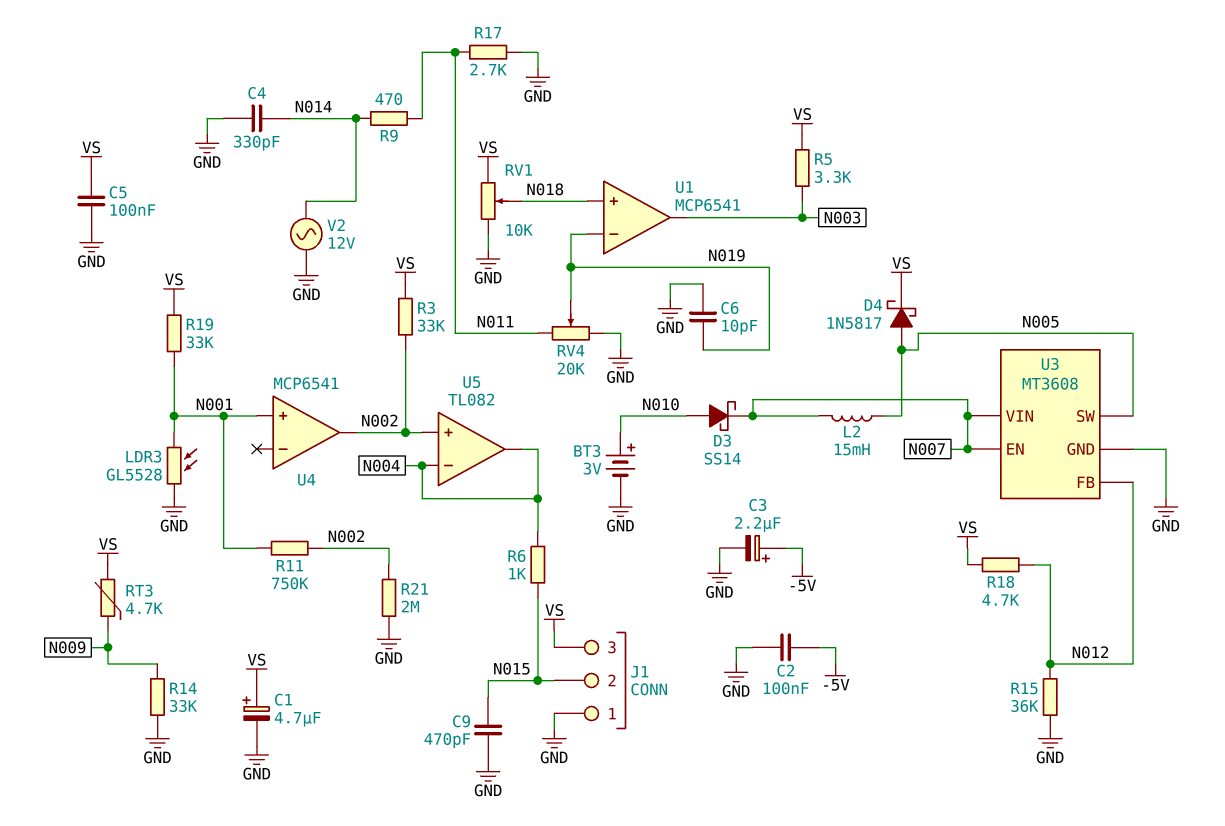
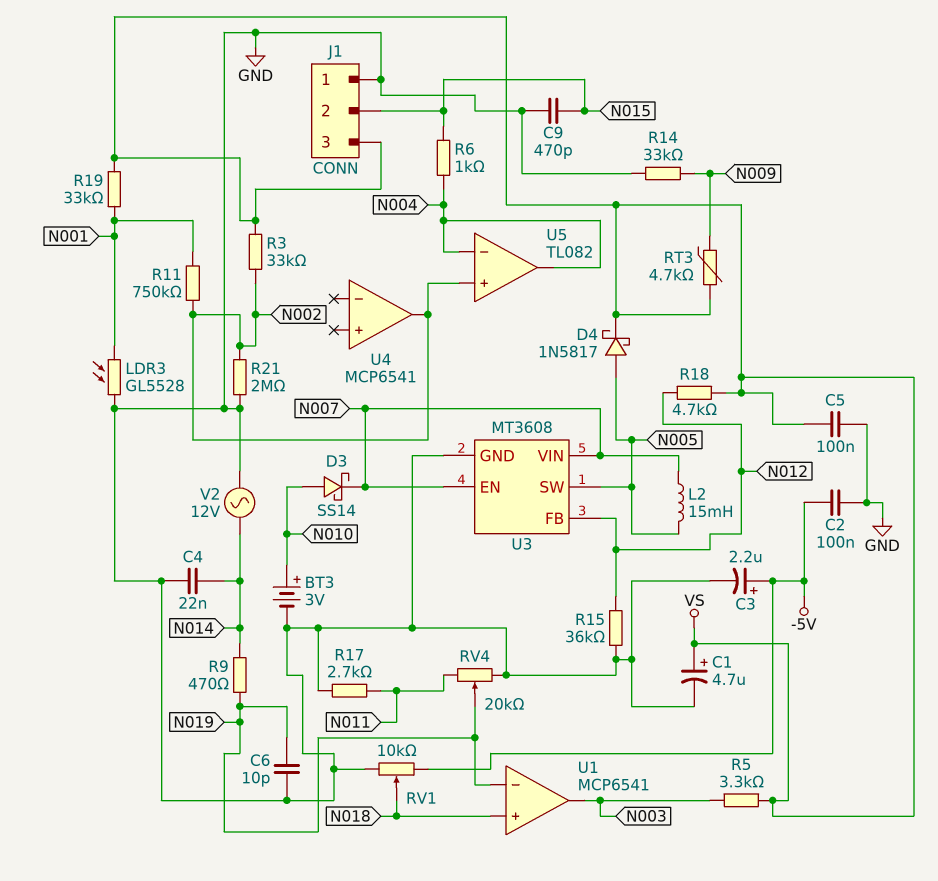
C4: 330pF (GND, N014) -> 22nF (GND, N014)
R9: 470 (N011, N014) -> 470 (N014, N019)
RV1: 10k (GND, VS, wiper N018) -> 10k (-5V, GND, wiper N018)
U4 pin in+: N001 -> none

